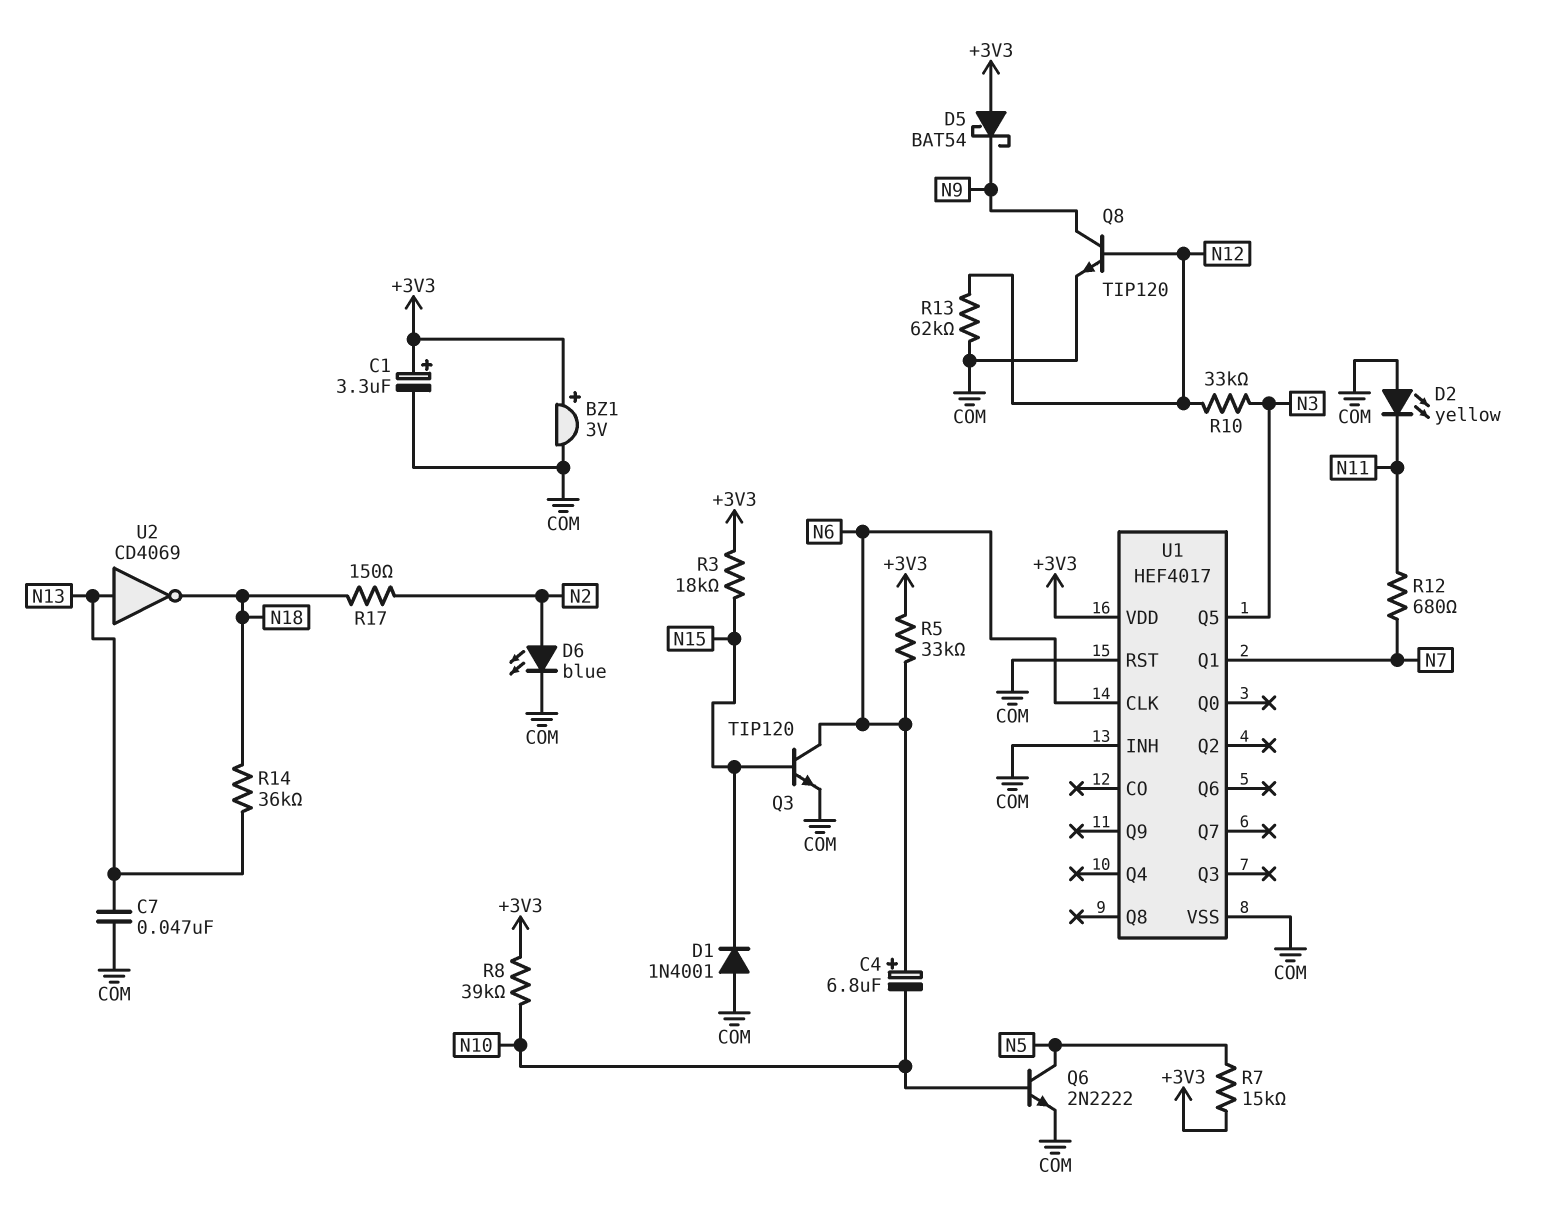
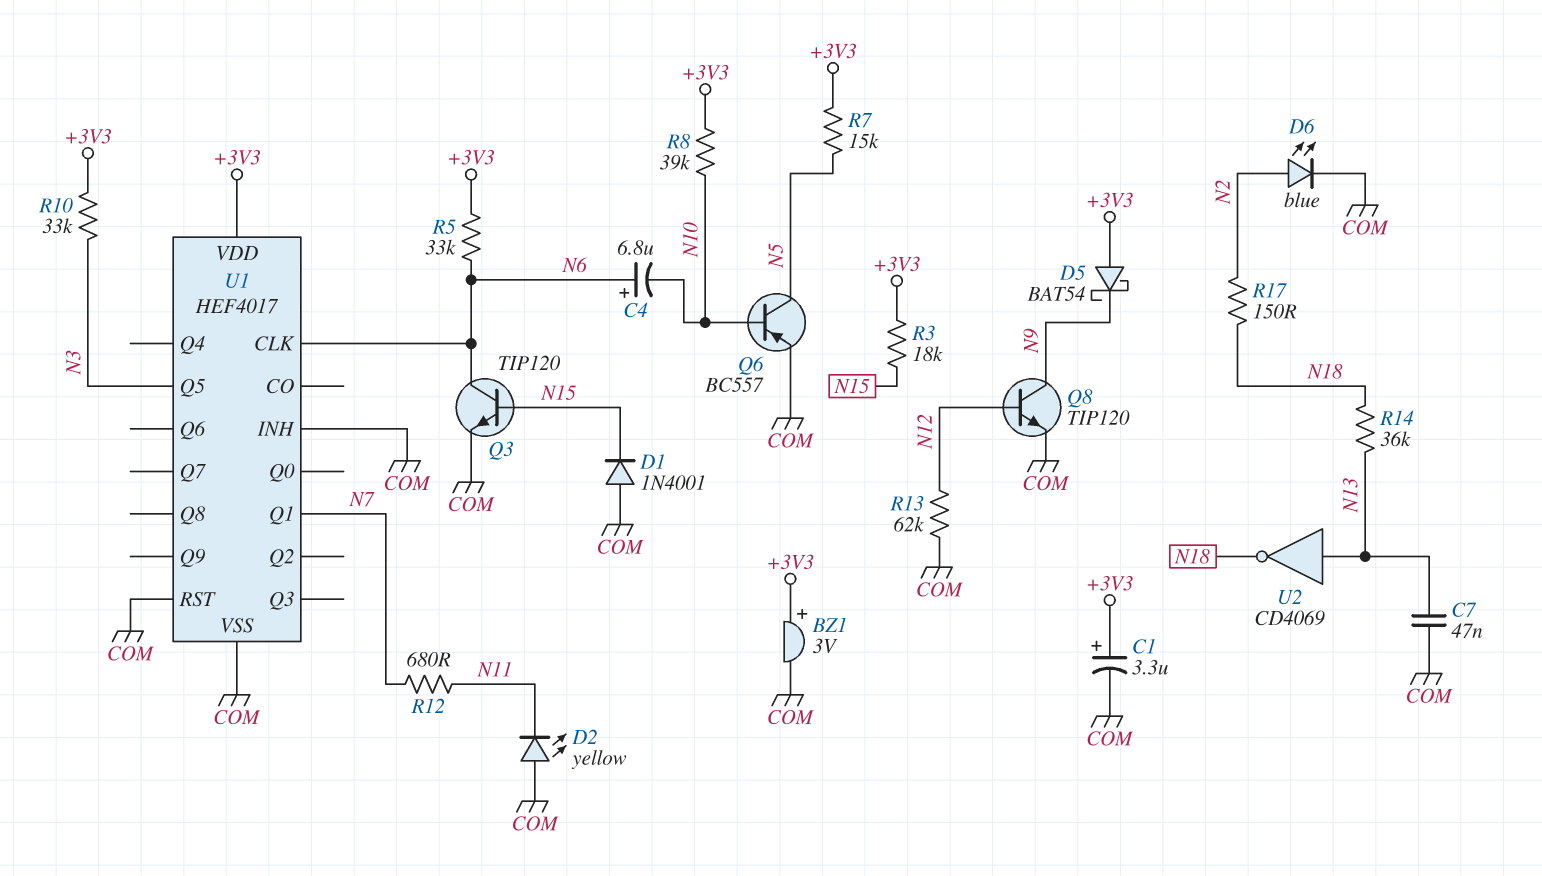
Q6: NPN 2N2222 (B N10, C N5, E COM) -> PNP BC557 (B N10, C N5, E COM)
R10: 33k (N3, N12) -> 33k (+3V3, N3)

